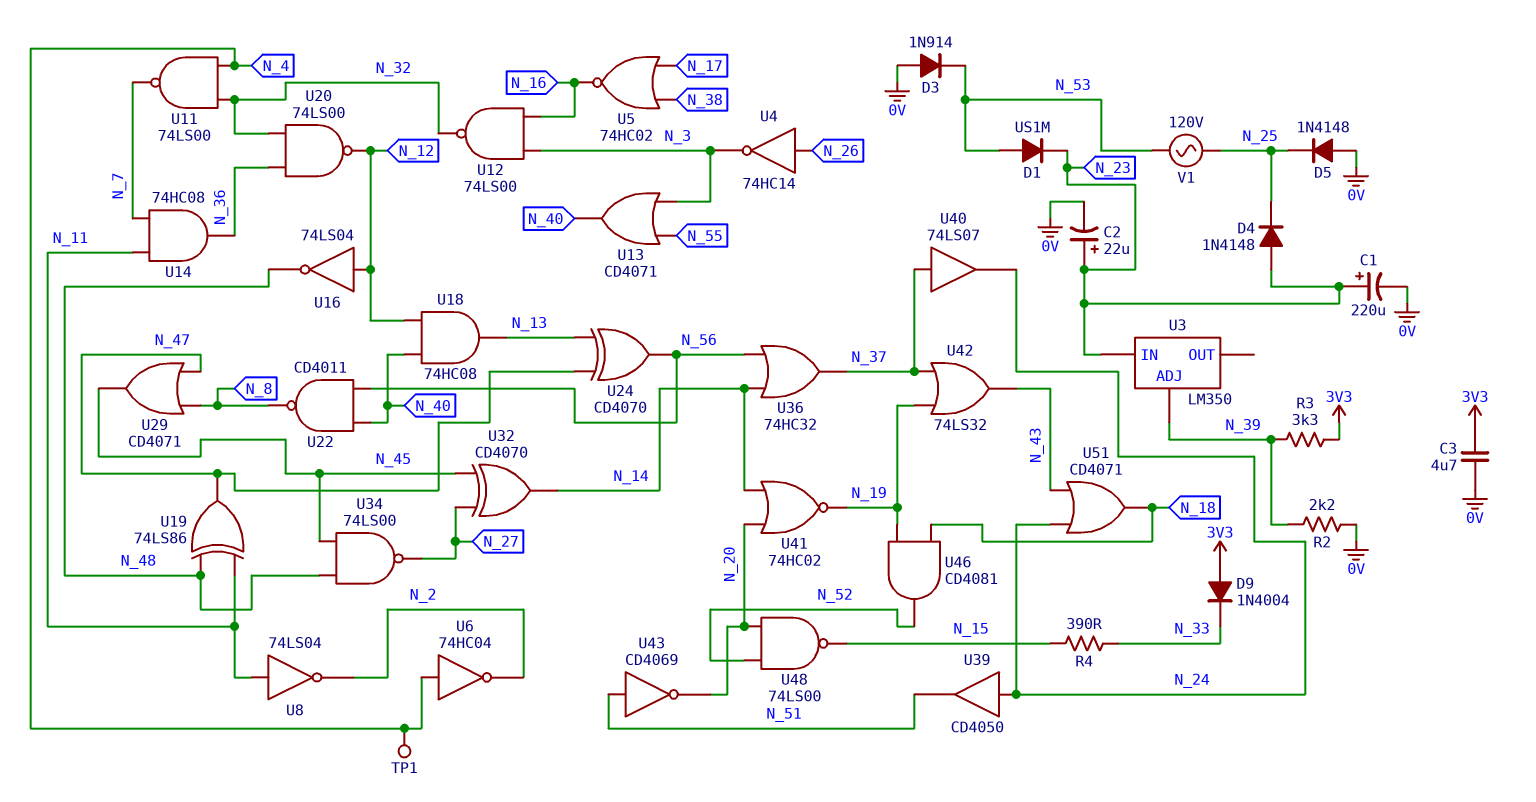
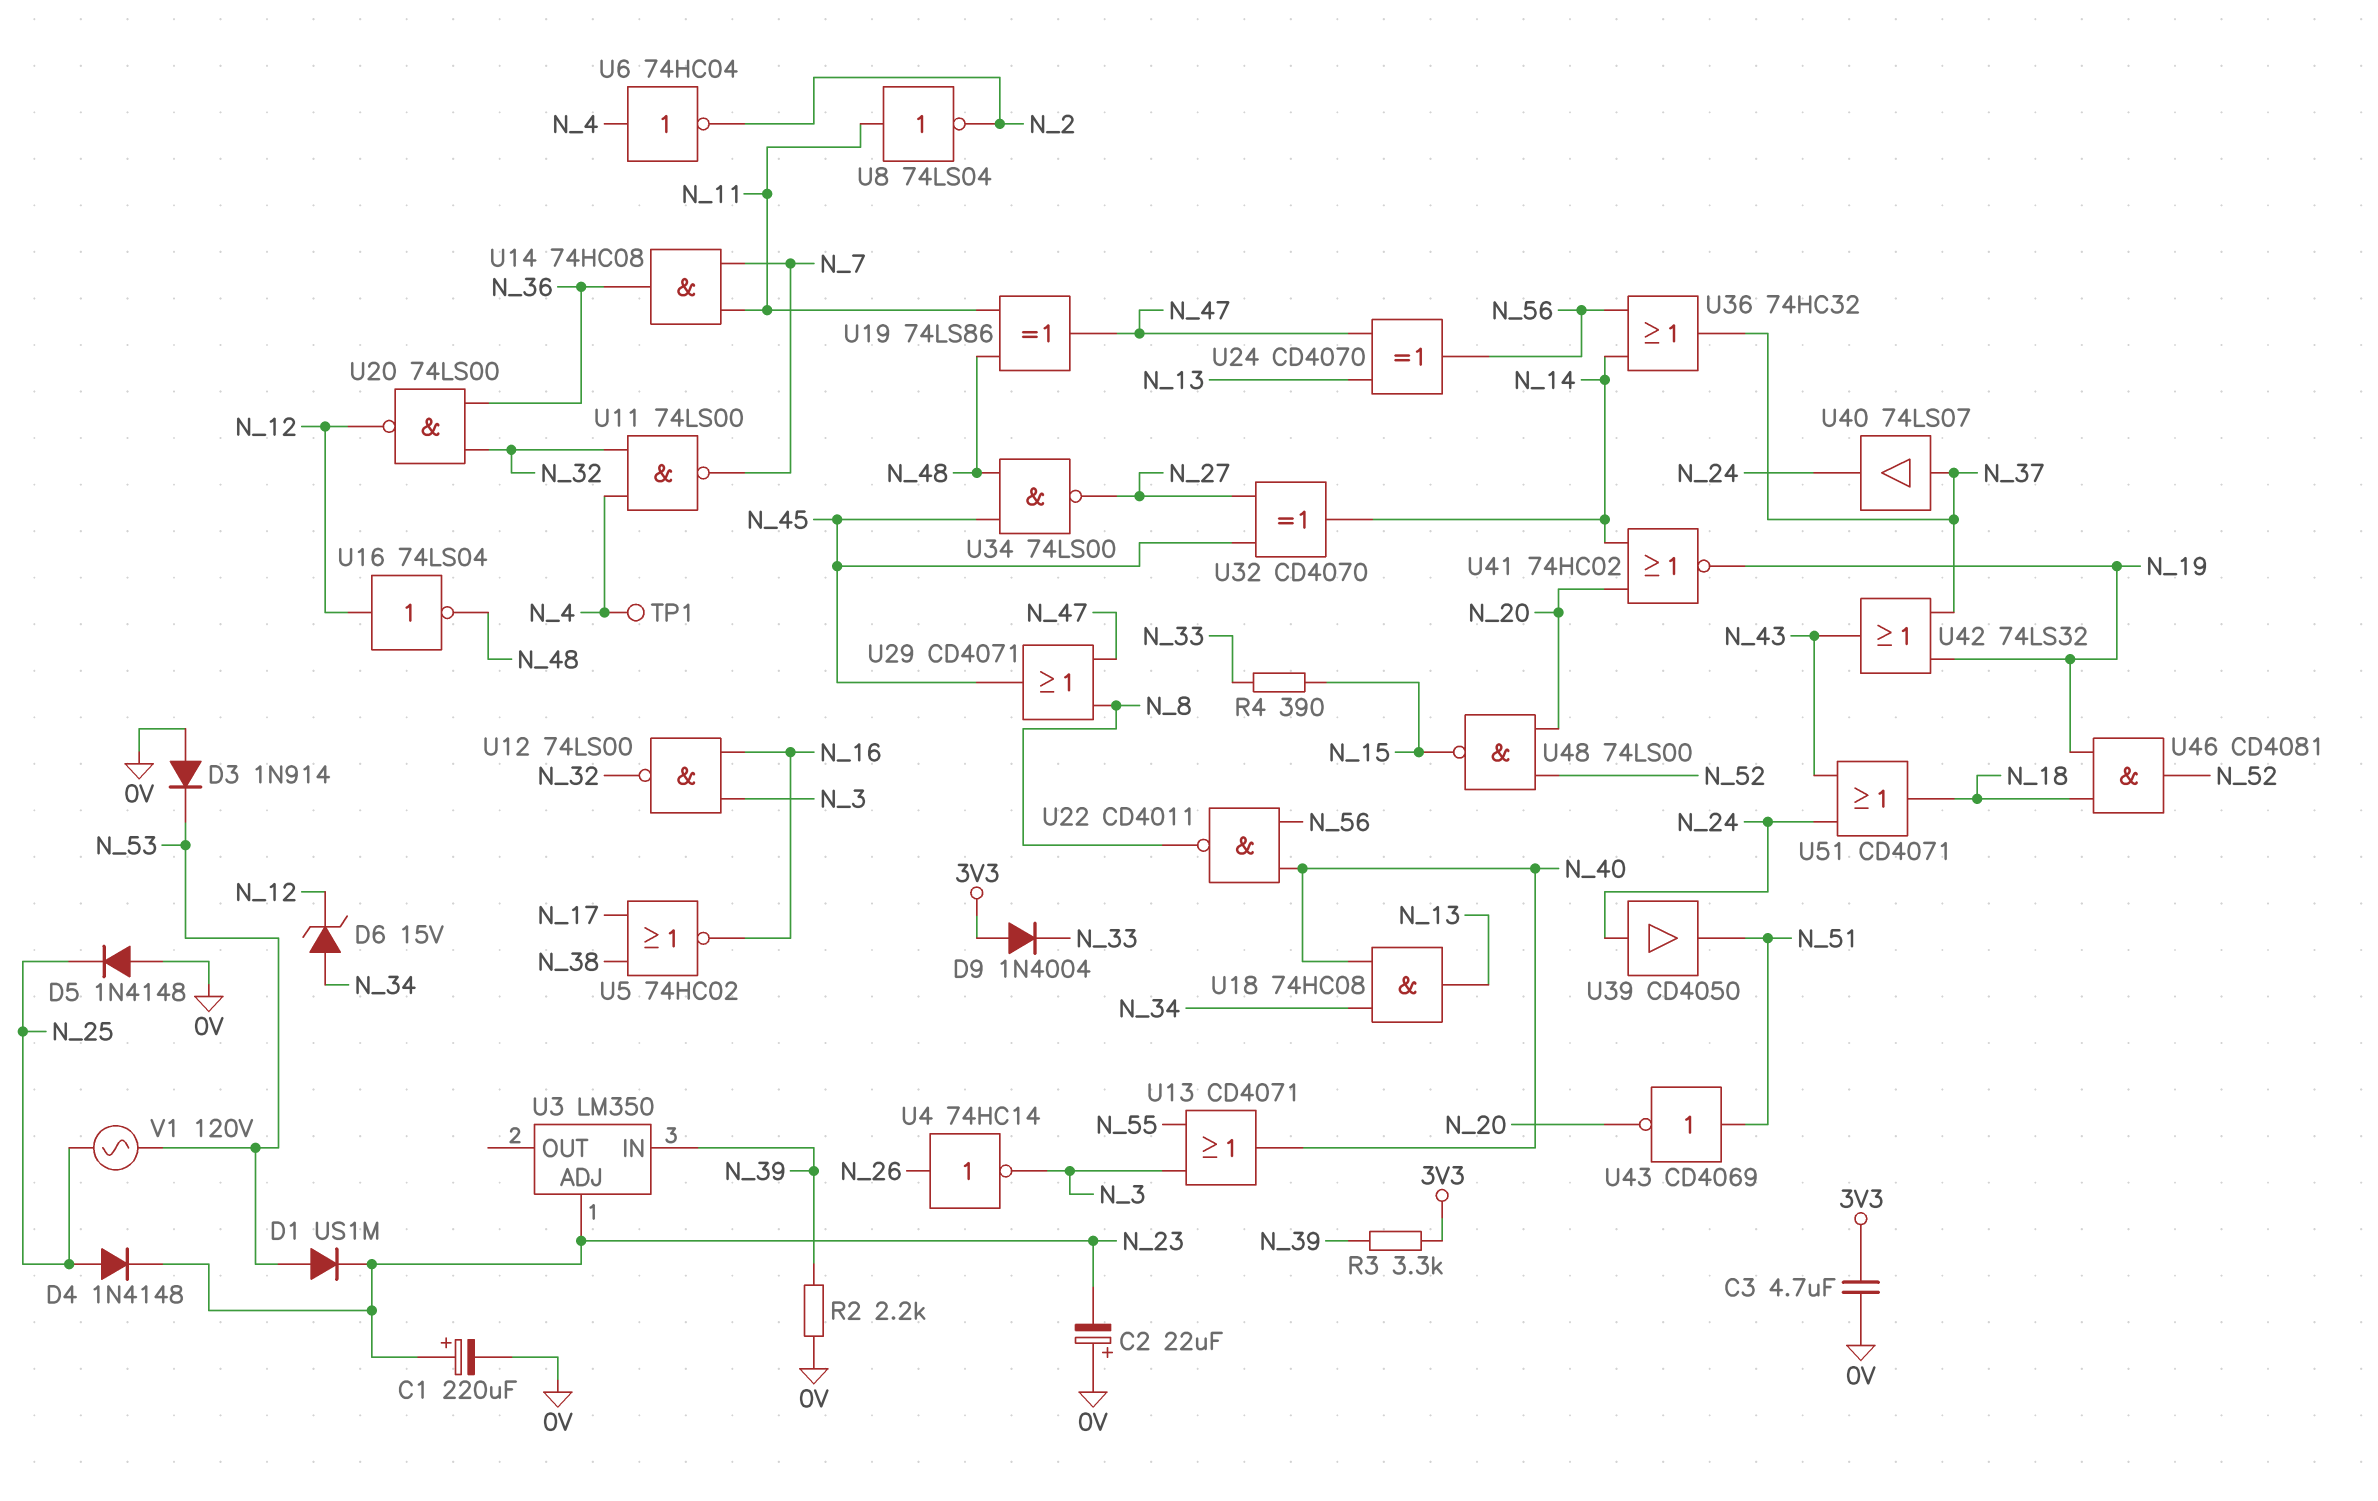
C2: 22uF (plus N_23, minus 0V) -> 22uF (plus 0V, minus N_23)
D4: diode 1N4148 (A N_23, K N_25) -> diode 1N4148 (A N_25, K N_23)
D6: none -> zener 15V (A N_34, K N_12)
U3 pin ADJ: N_39 -> N_23
U3 pin IN: N_23 -> N_39
U18: AND 74HC08 (in N_12, in N_40, out N_13) -> AND 74HC08 (in N_34, in N_40, out N_13)

